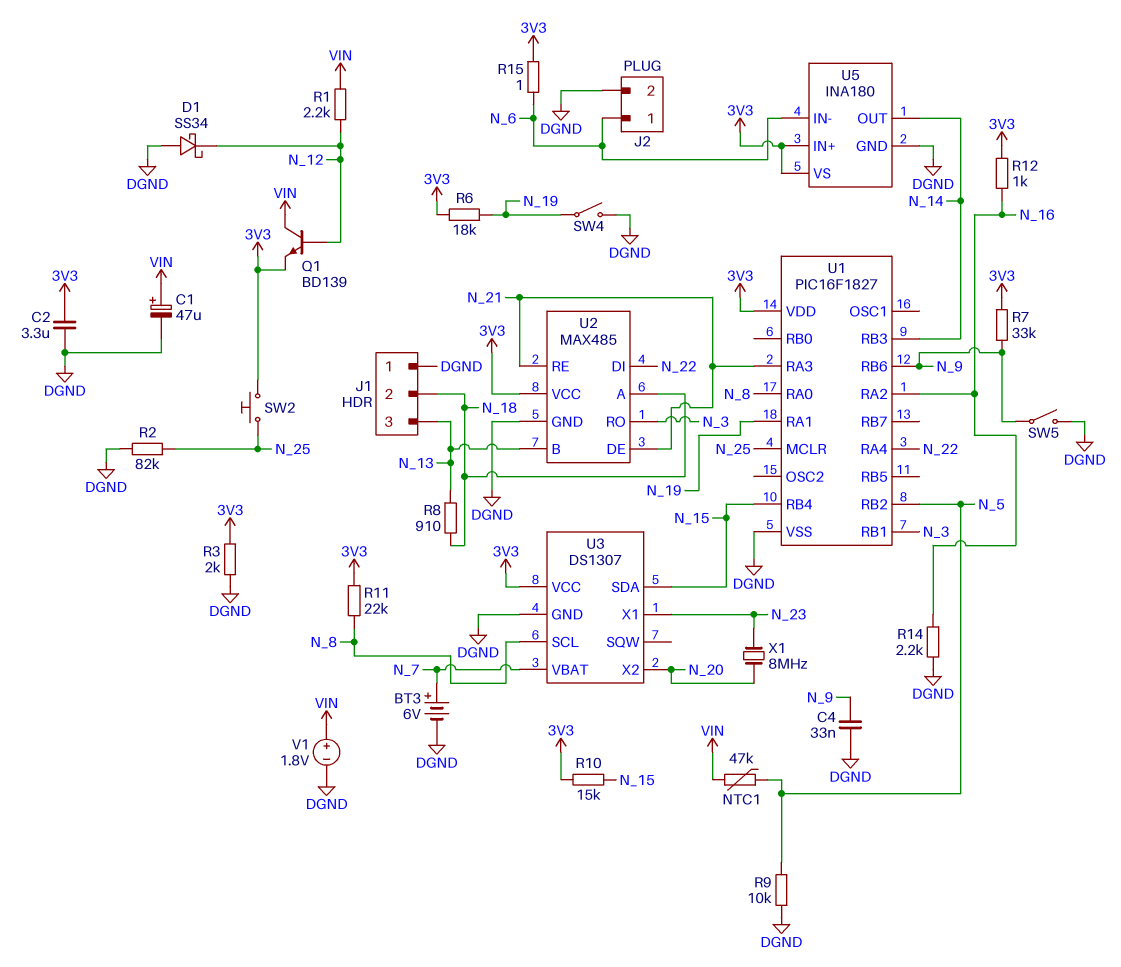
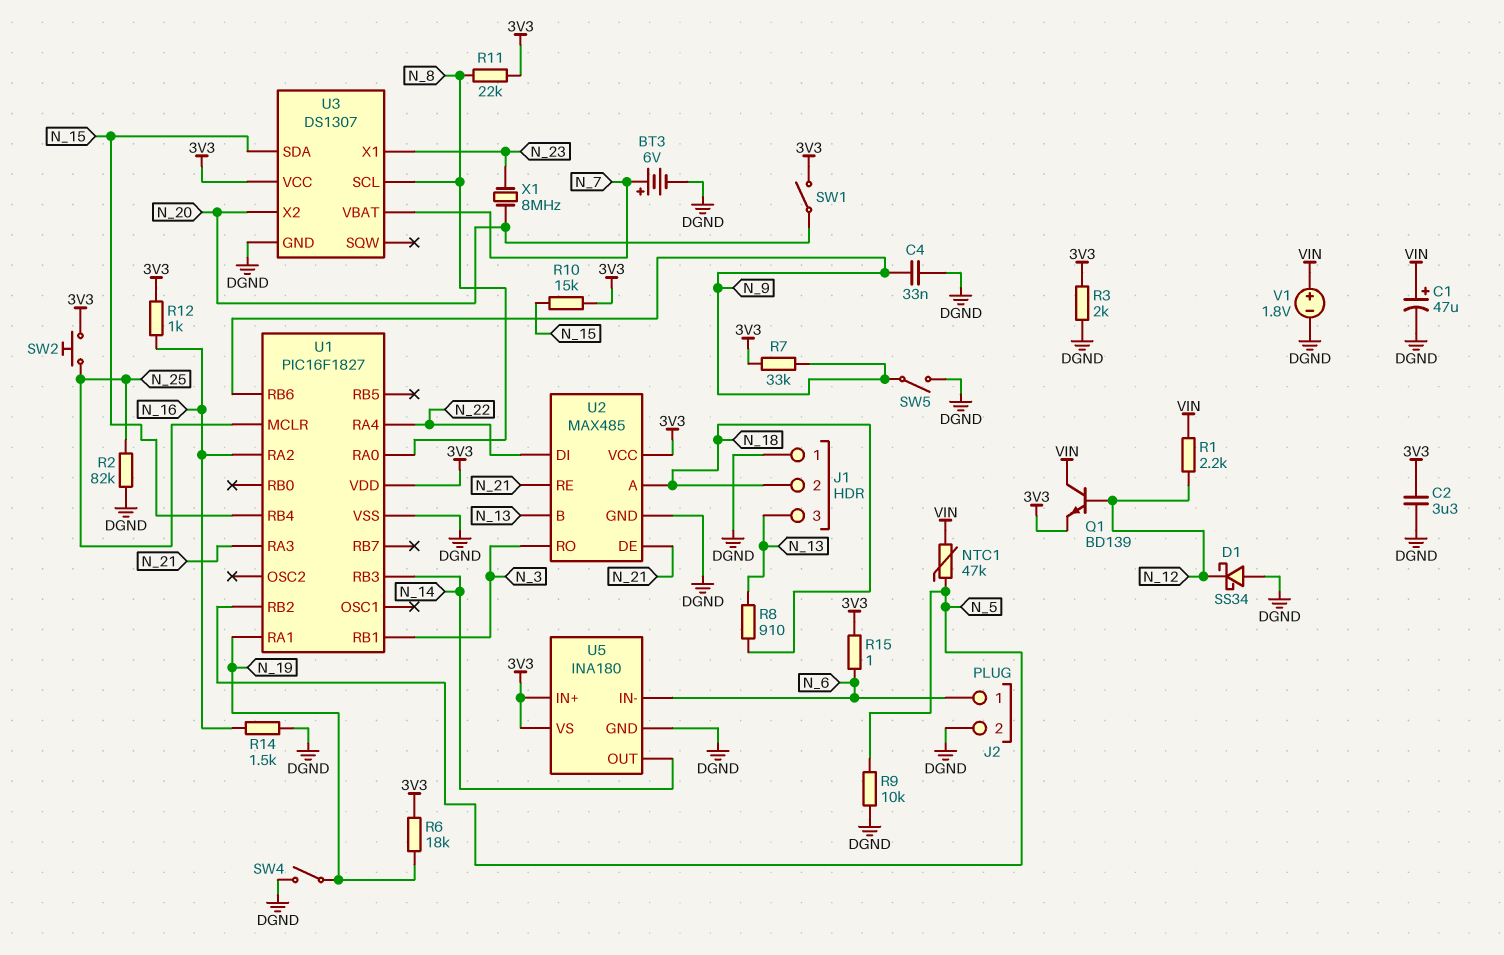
R14: 2.2k (DGND, N_16) -> 1.5k (DGND, N_16)
SW1: none -> switch (3V3, N_20)

